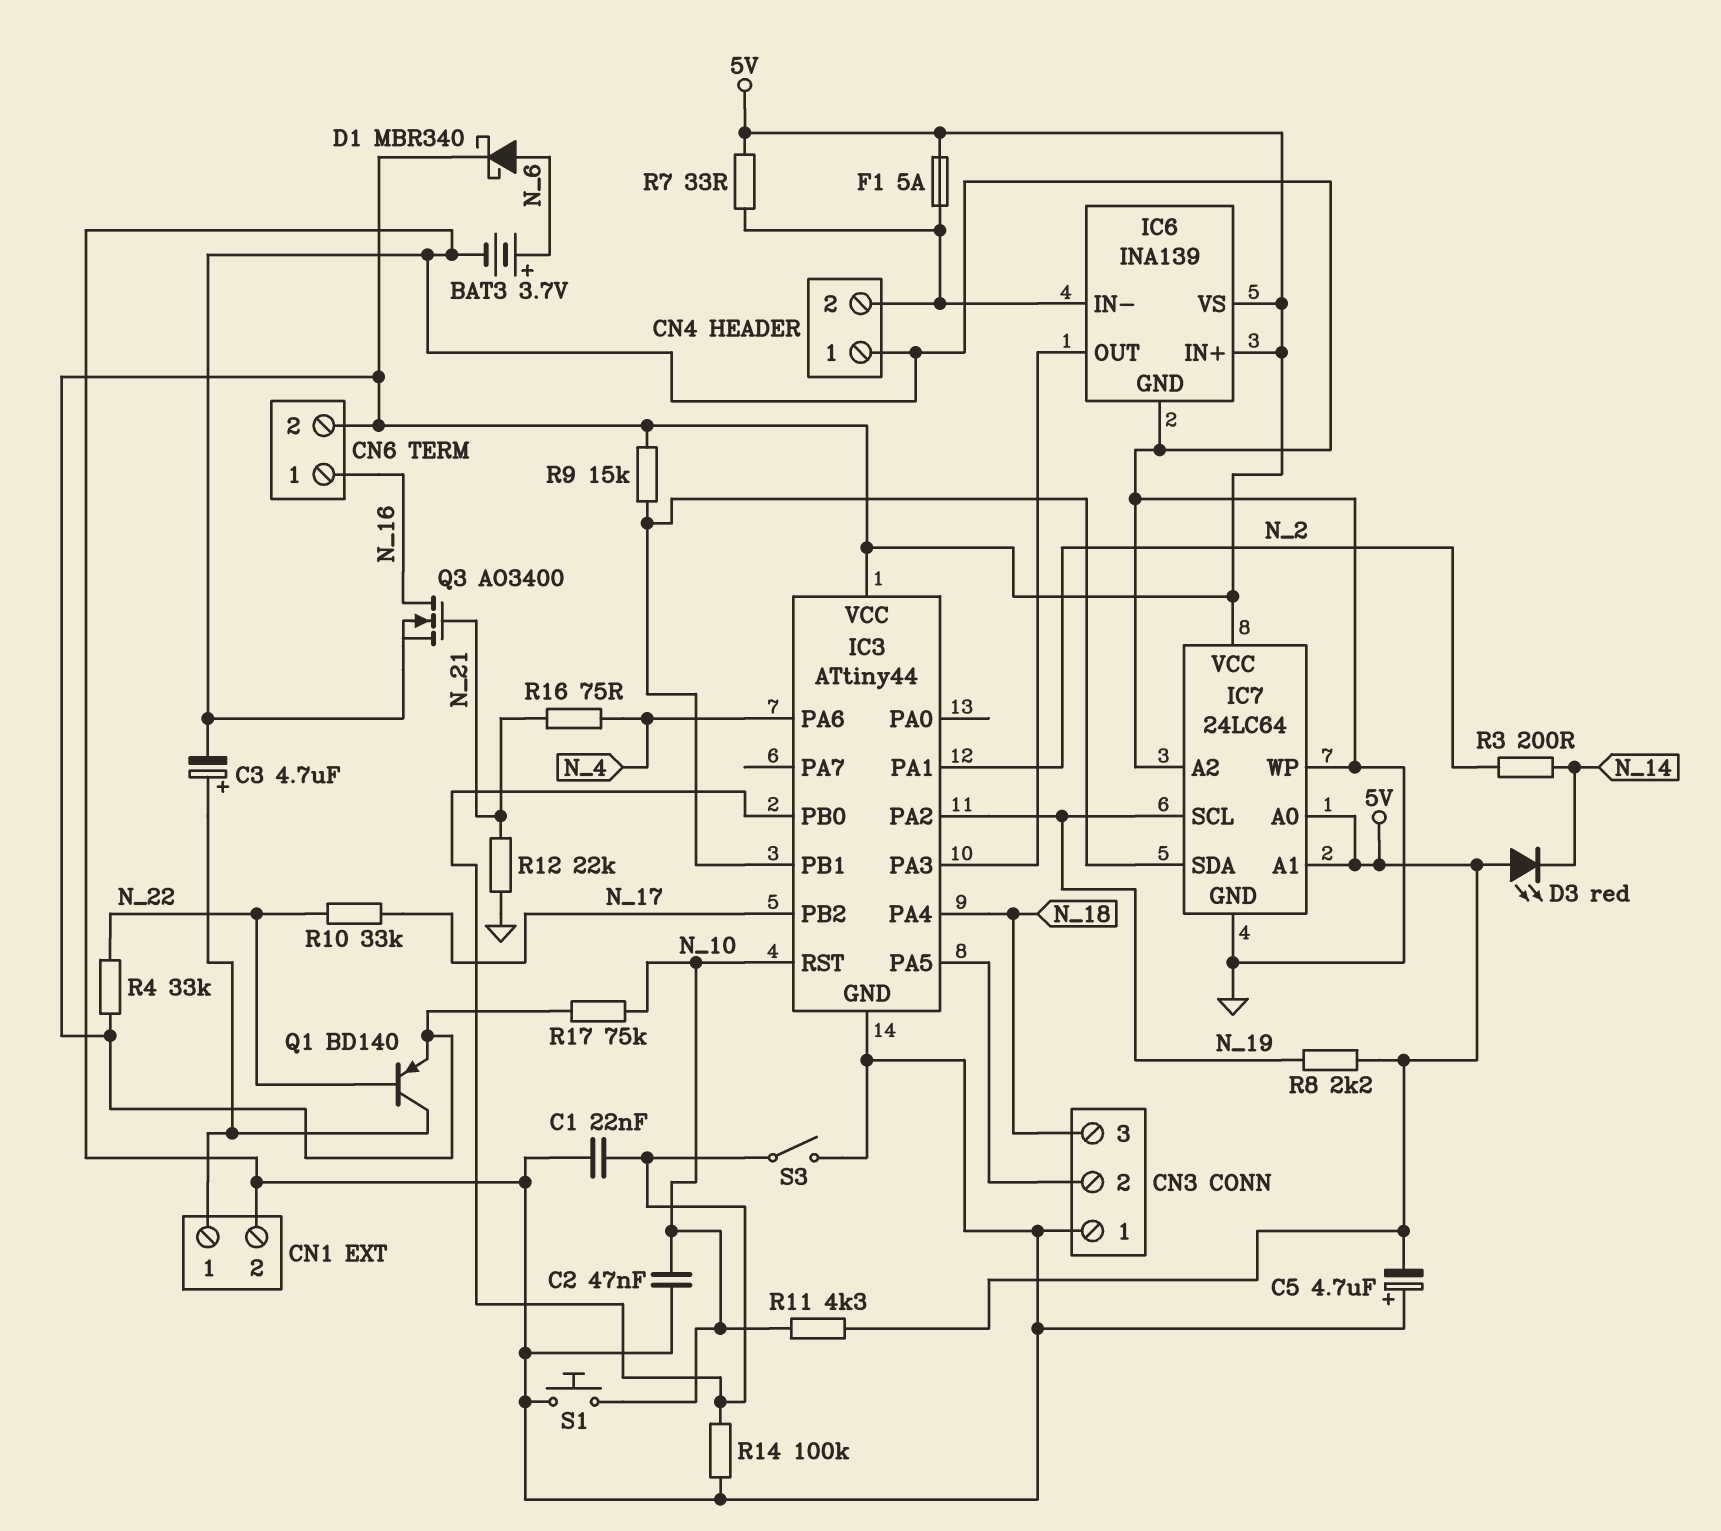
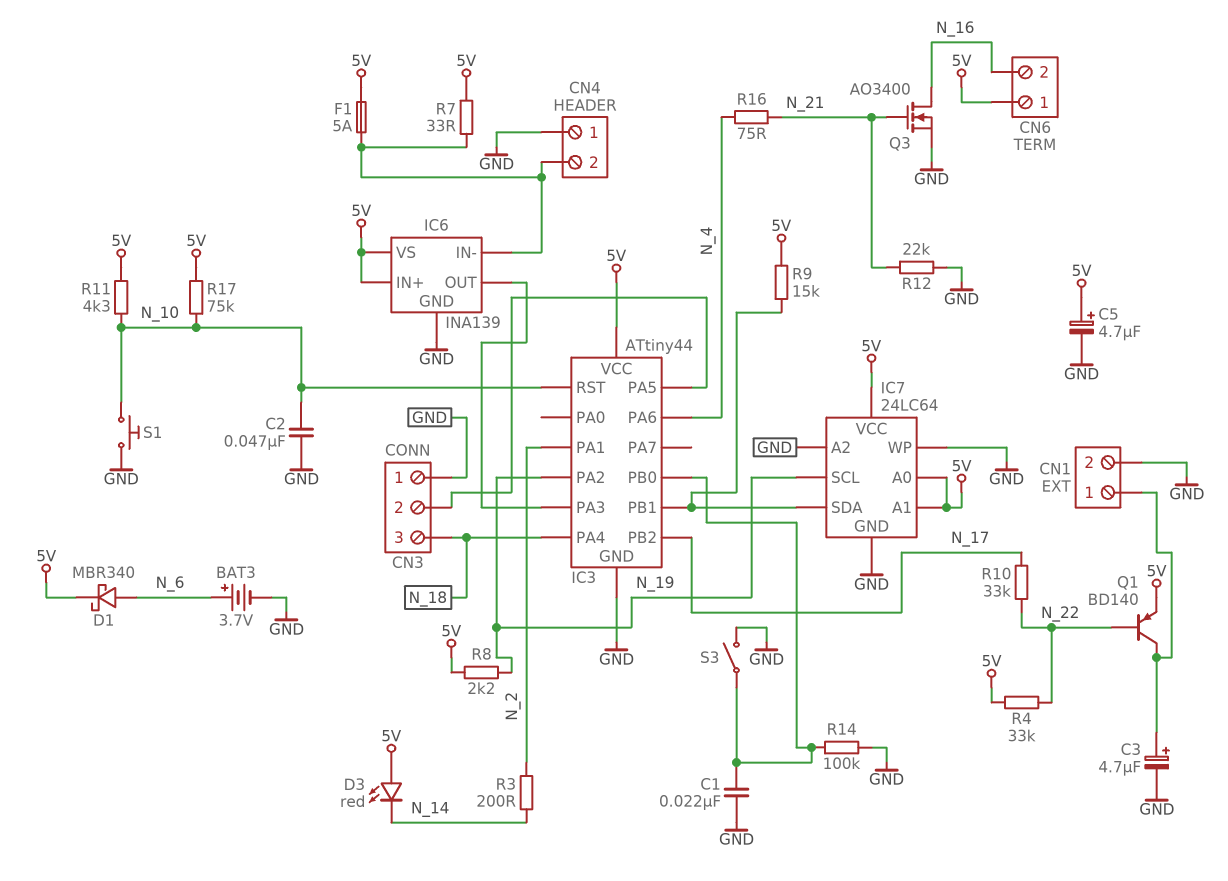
C5: 4.7uF (plus GND, minus 5V) -> 4.7uF (plus 5V, minus GND)
CN6 pin 1: N_16 -> 5V
CN6 pin 2: 5V -> N_16

